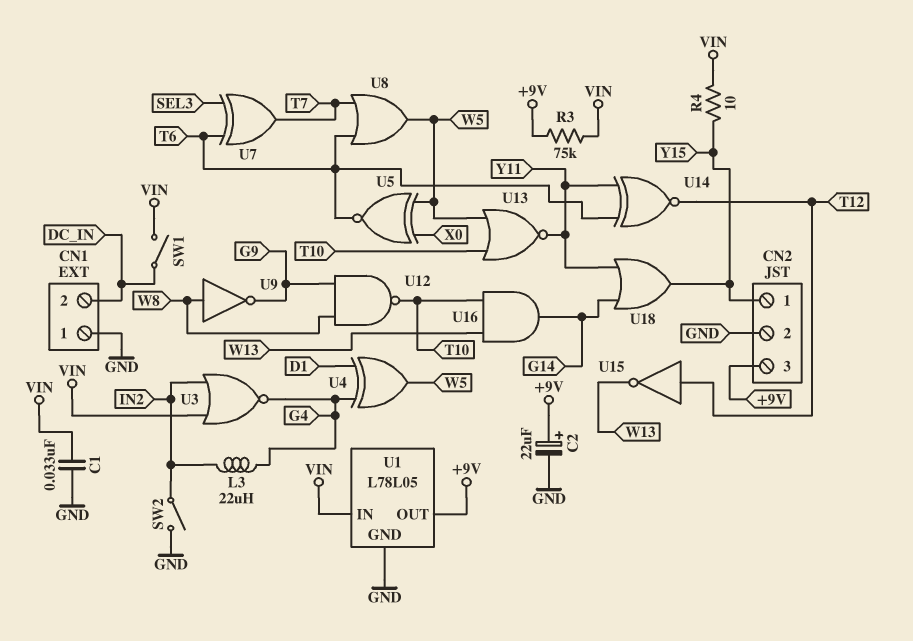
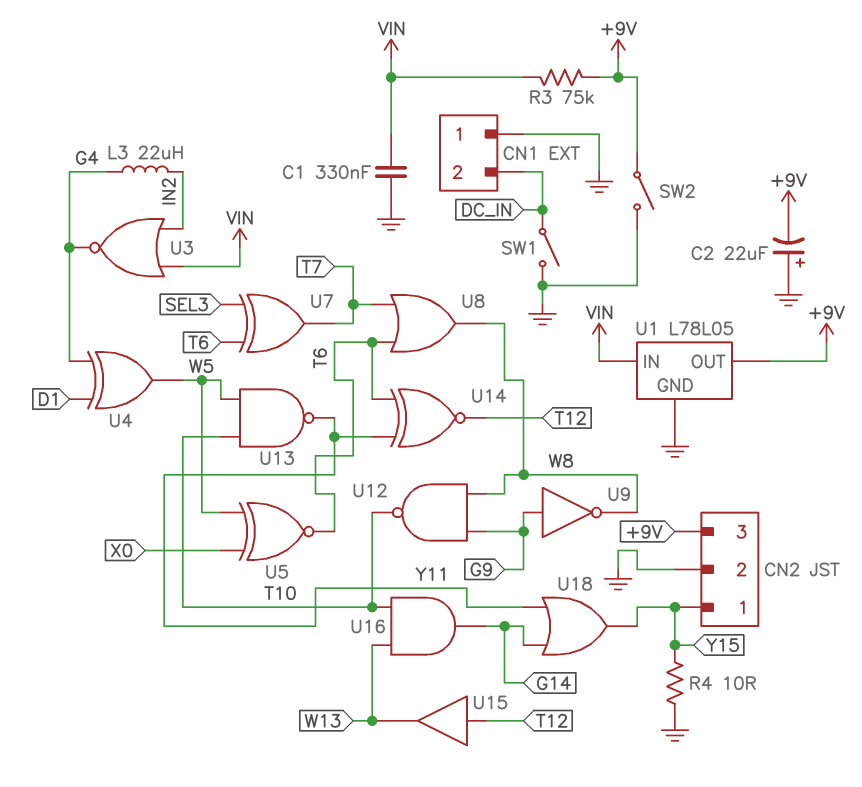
C1: 33nF (GND, VIN) -> 330nF (GND, VIN)
C2: 22uF (plus +9V, minus GND) -> 22uF (plus GND, minus +9V)
R4: 10 (VIN, Y15) -> 10 (GND, Y15)
SW1: switch (DC_IN, VIN) -> switch (DC_IN, GND)
SW2: switch (GND, IN2) -> switch (+9V, GND)
U8: OR (in T6, in T7, out W5) -> OR (in T6, in T7, out W8)
U9: NOT (in W8, out G9) -> NOT (in G9, out W8)
U13: NOR (in T10, in W5, out Y11) -> NAND (in T10, in W5, out Y11)
U15: NOT (in T12, out W13) -> buffer (in T12, out W13)

